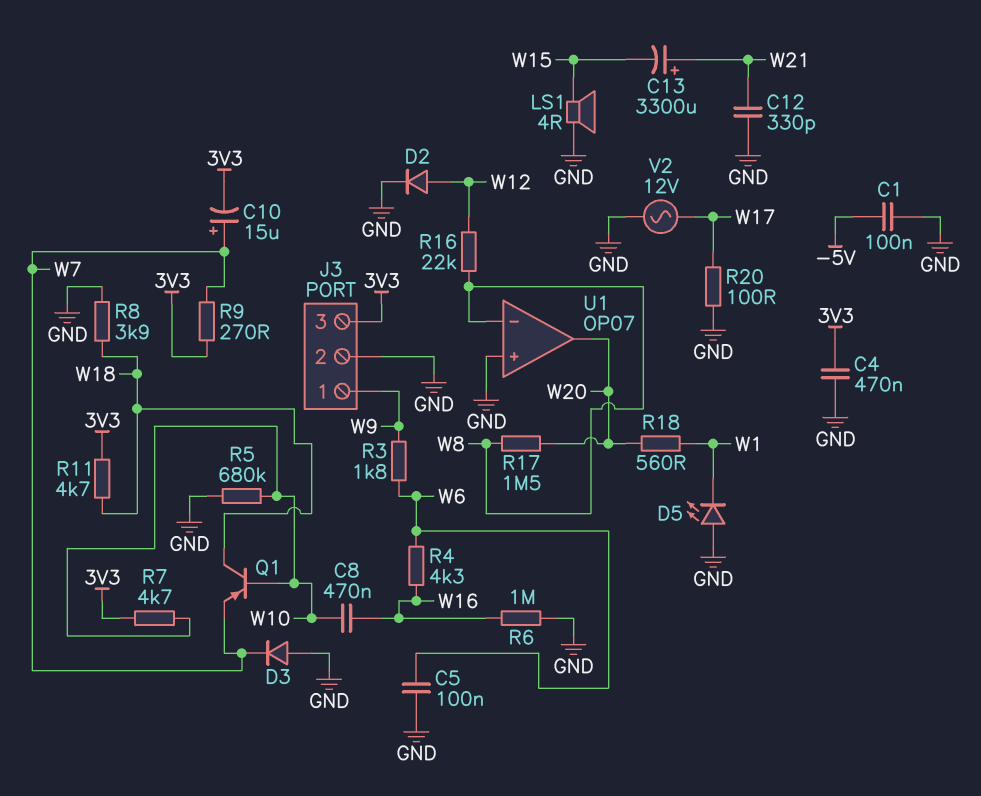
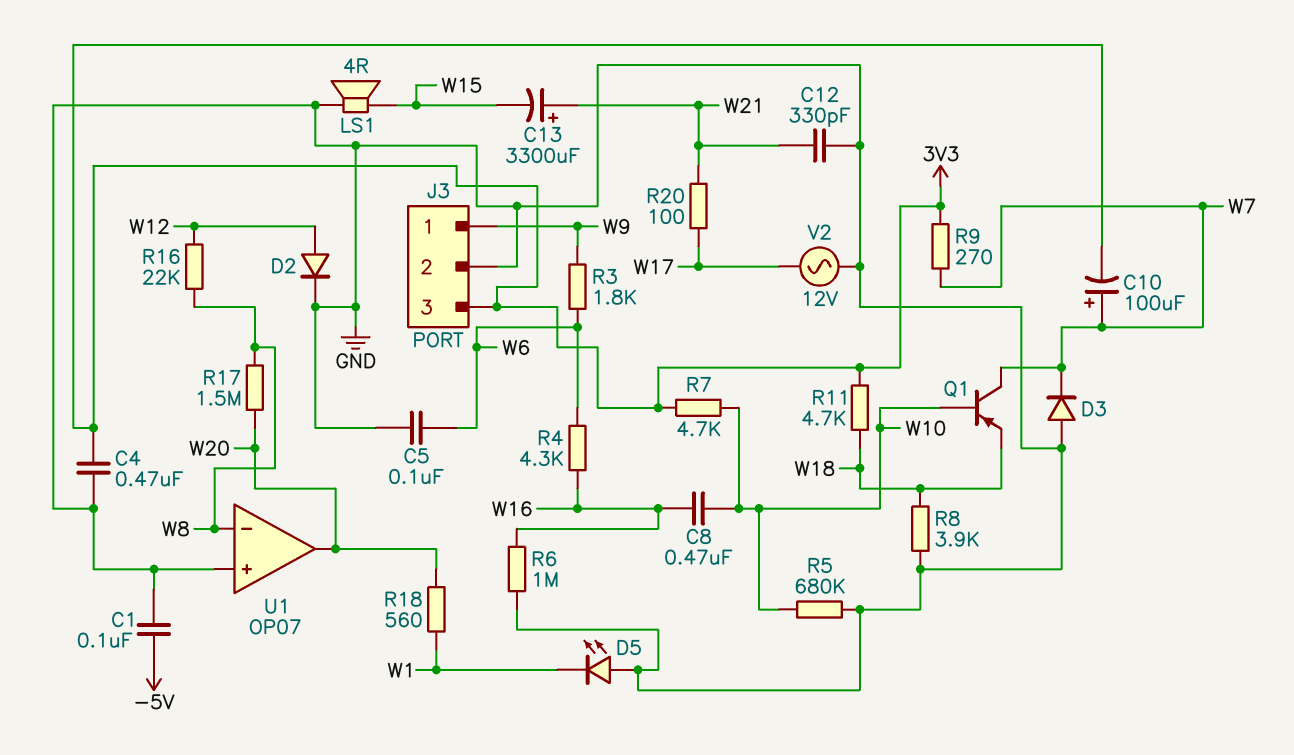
C10: 15uF (plus W7, minus 3V3) -> 100uF (plus W7, minus 3V3)
Q1: PNP (B W10, C W18, E W7) -> PNP (B W10, C W7, E W18)
R20: 100 (GND, W17) -> 100 (W17, W21)

